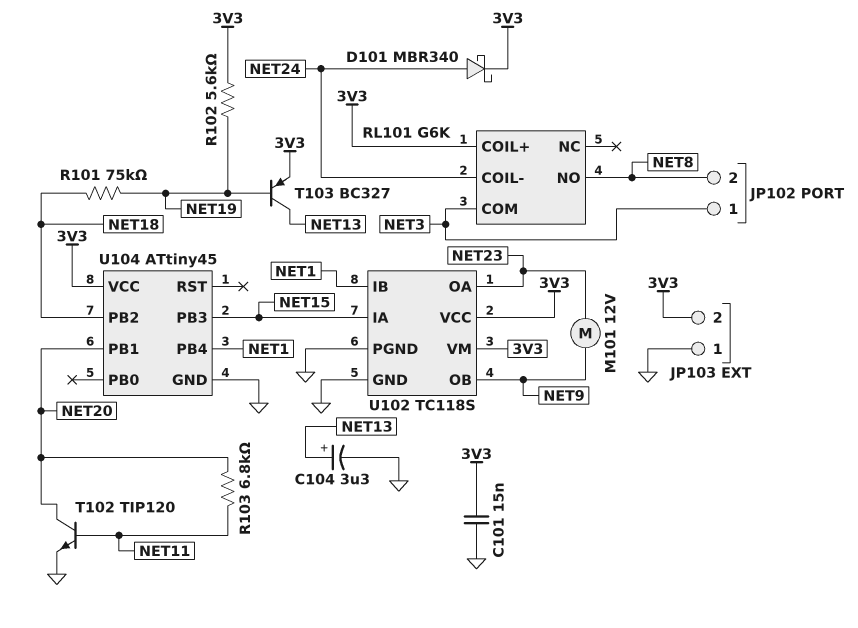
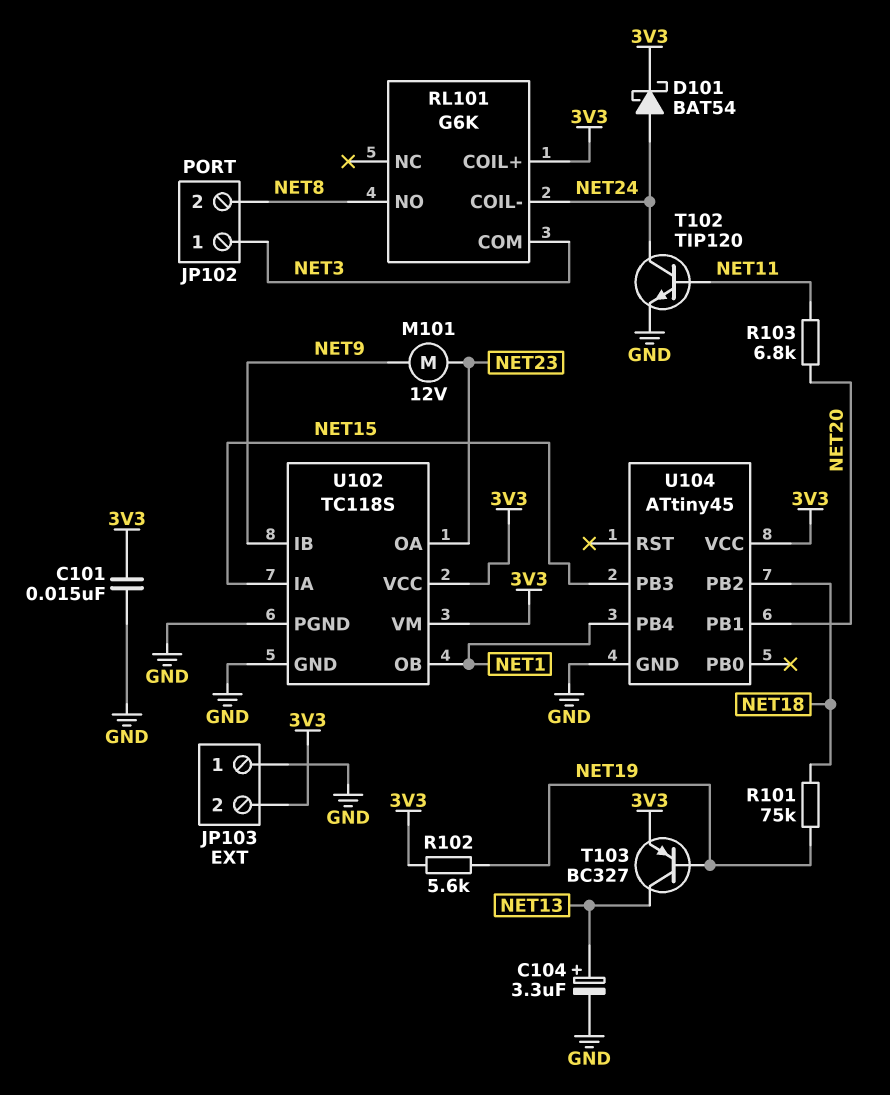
D101: schottky MBR340 (A NET24, K 3V3) -> schottky BAT54 (A NET24, K 3V3)
T102: NPN TIP120 (B NET11, C NET20, E GND) -> NPN TIP120 (B NET11, C NET24, E GND)
U102 pin IB: NET1 -> NET9
U102 pin OB: NET9 -> NET1

